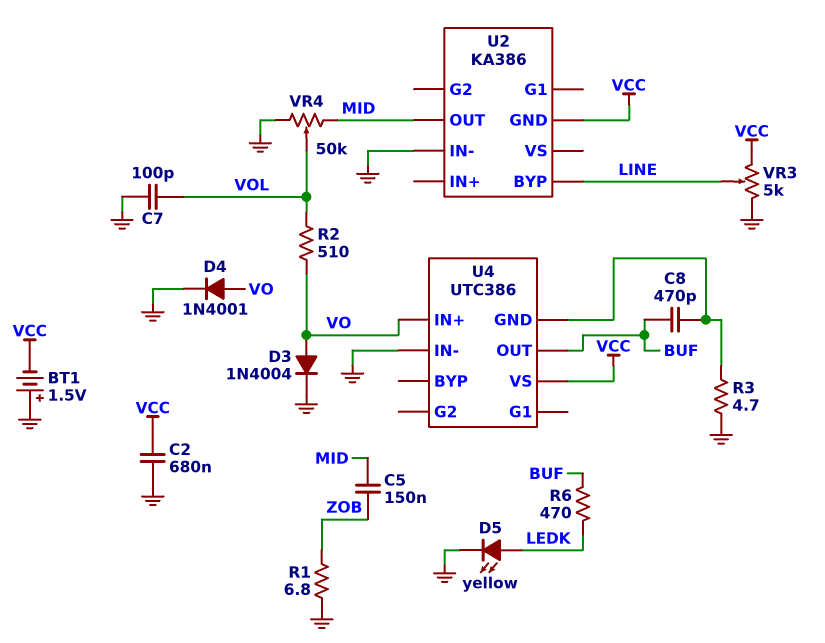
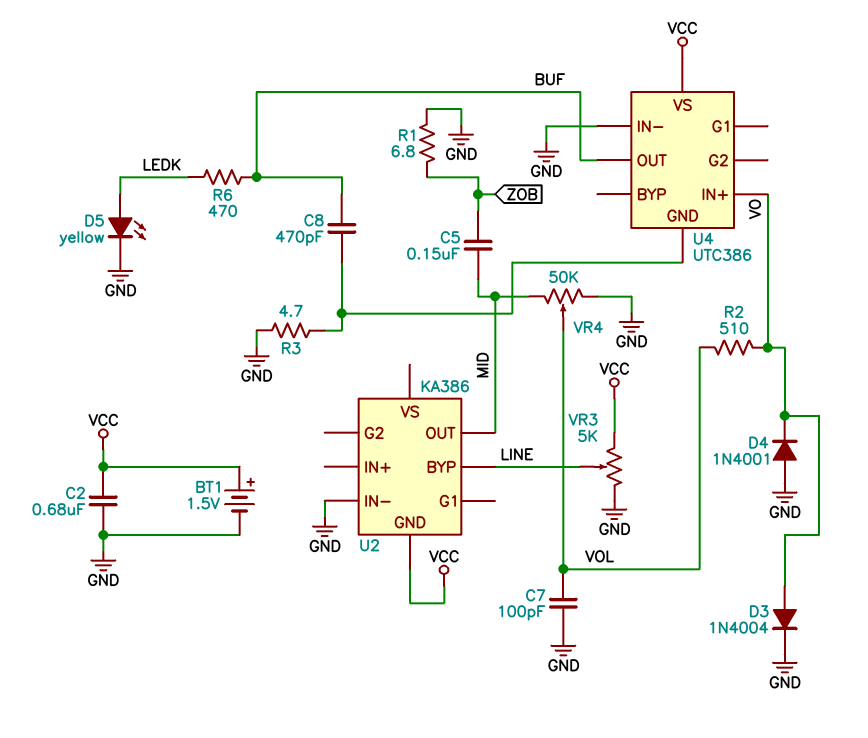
BT1: 1.5V (plus GND, minus VCC) -> 1.5V (plus VCC, minus GND)
D4: diode 1N4001 (A VO, K GND) -> diode 1N4001 (A GND, K VO)

